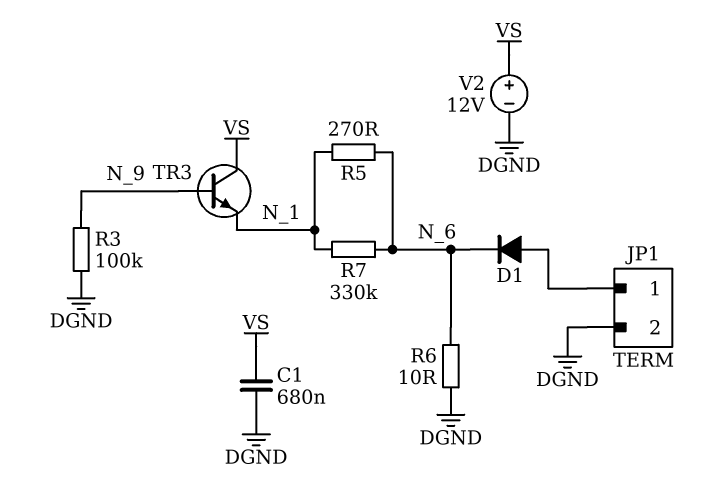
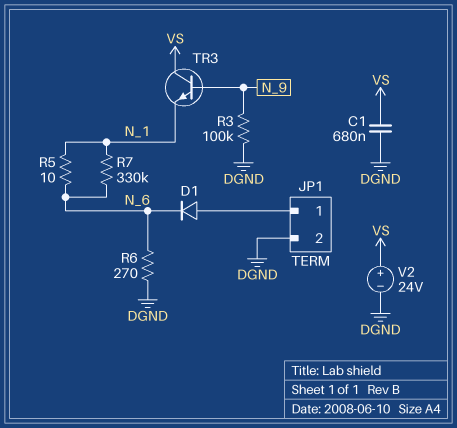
R5: 270 (N_1, N_6) -> 10 (N_1, N_6)
R6: 10 (DGND, N_6) -> 270 (DGND, N_6)
V2: 12V (plus VS, minus DGND) -> 24V (plus VS, minus DGND)

